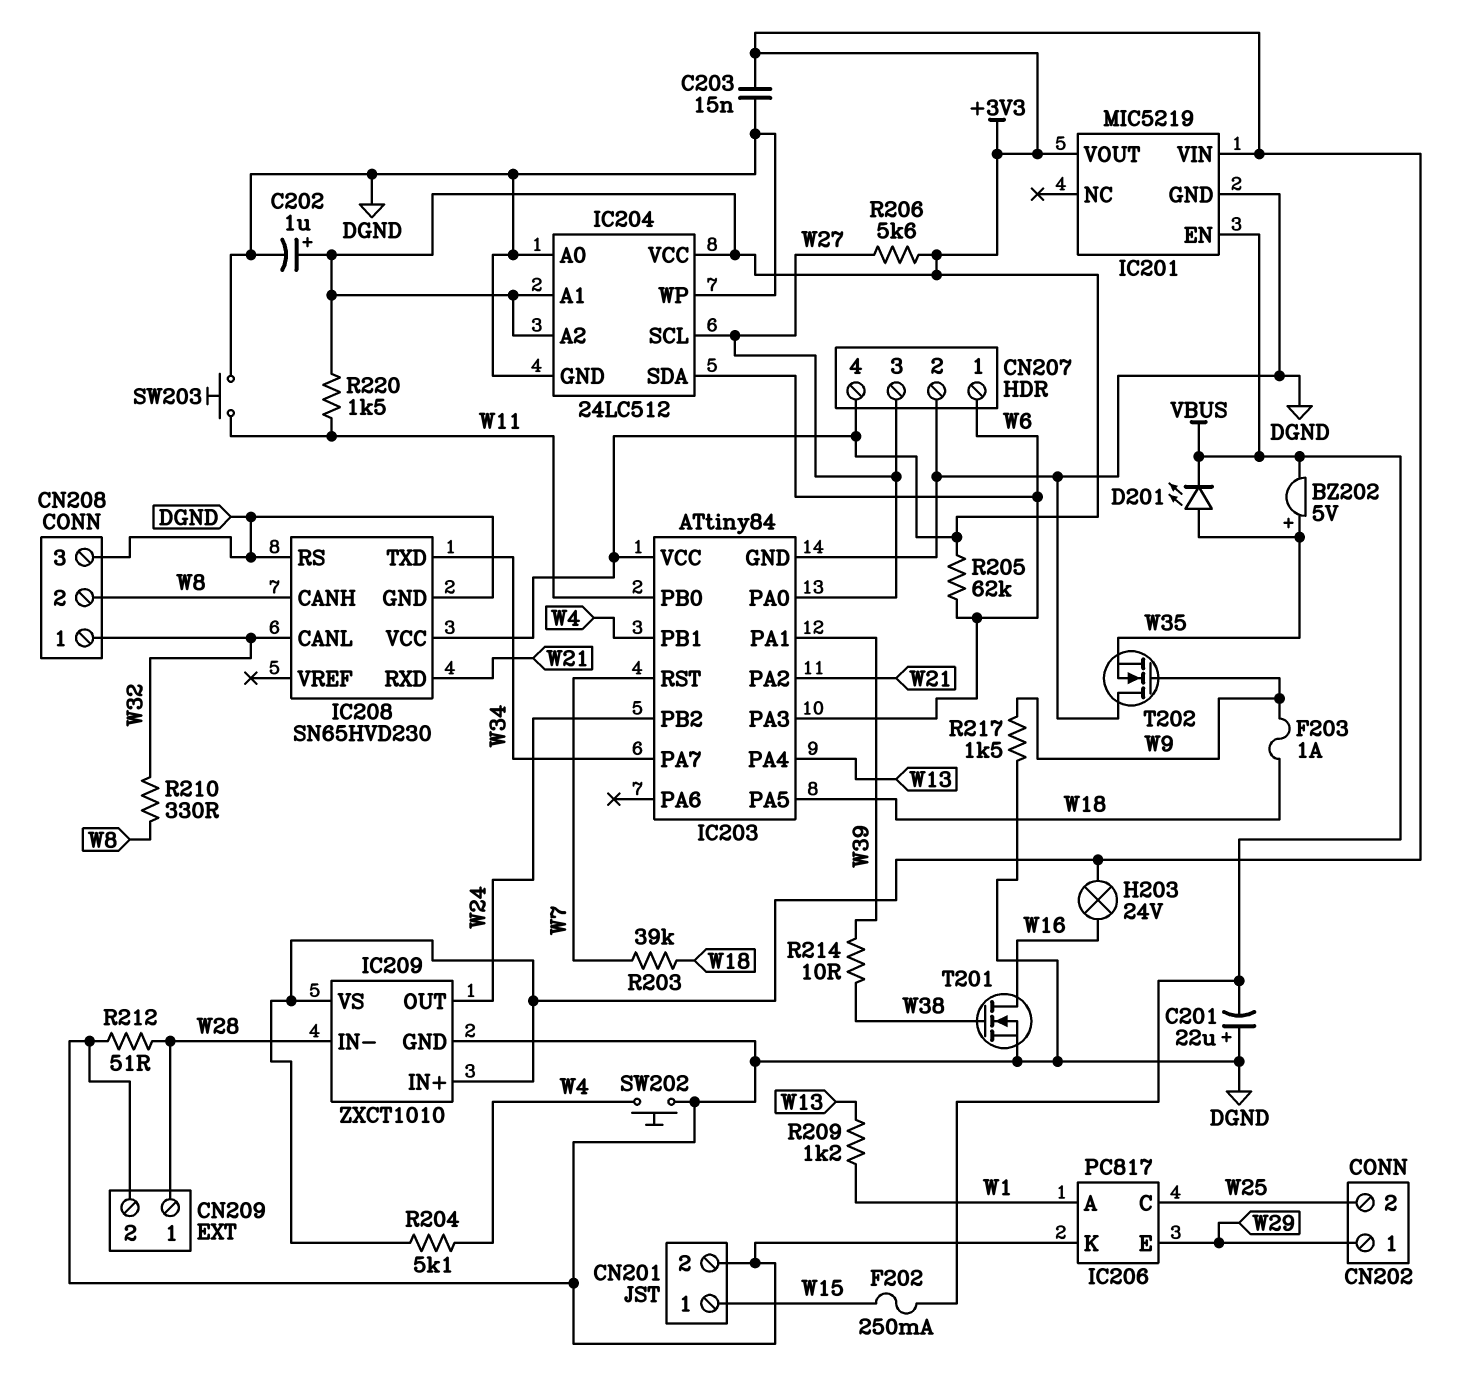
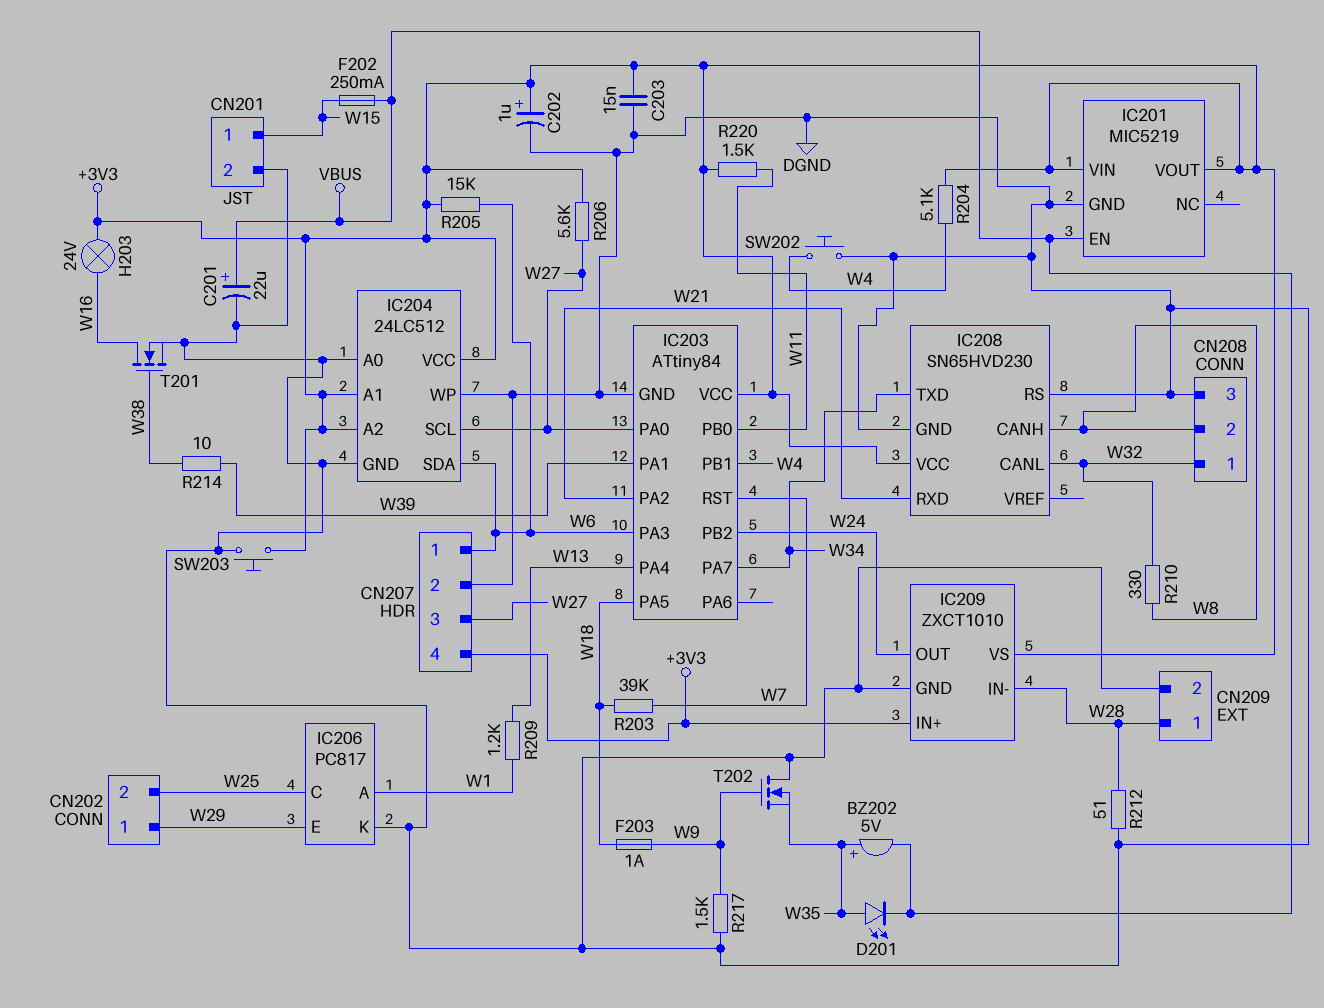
C201: 22uF (plus DGND, minus VBUS) -> 22uF (plus VBUS, minus DGND)
R205: 62k (+3V3, W6) -> 15k (+3V3, W6)
SW203: button (DGND, W11) -> button (+3V3, DGND)

